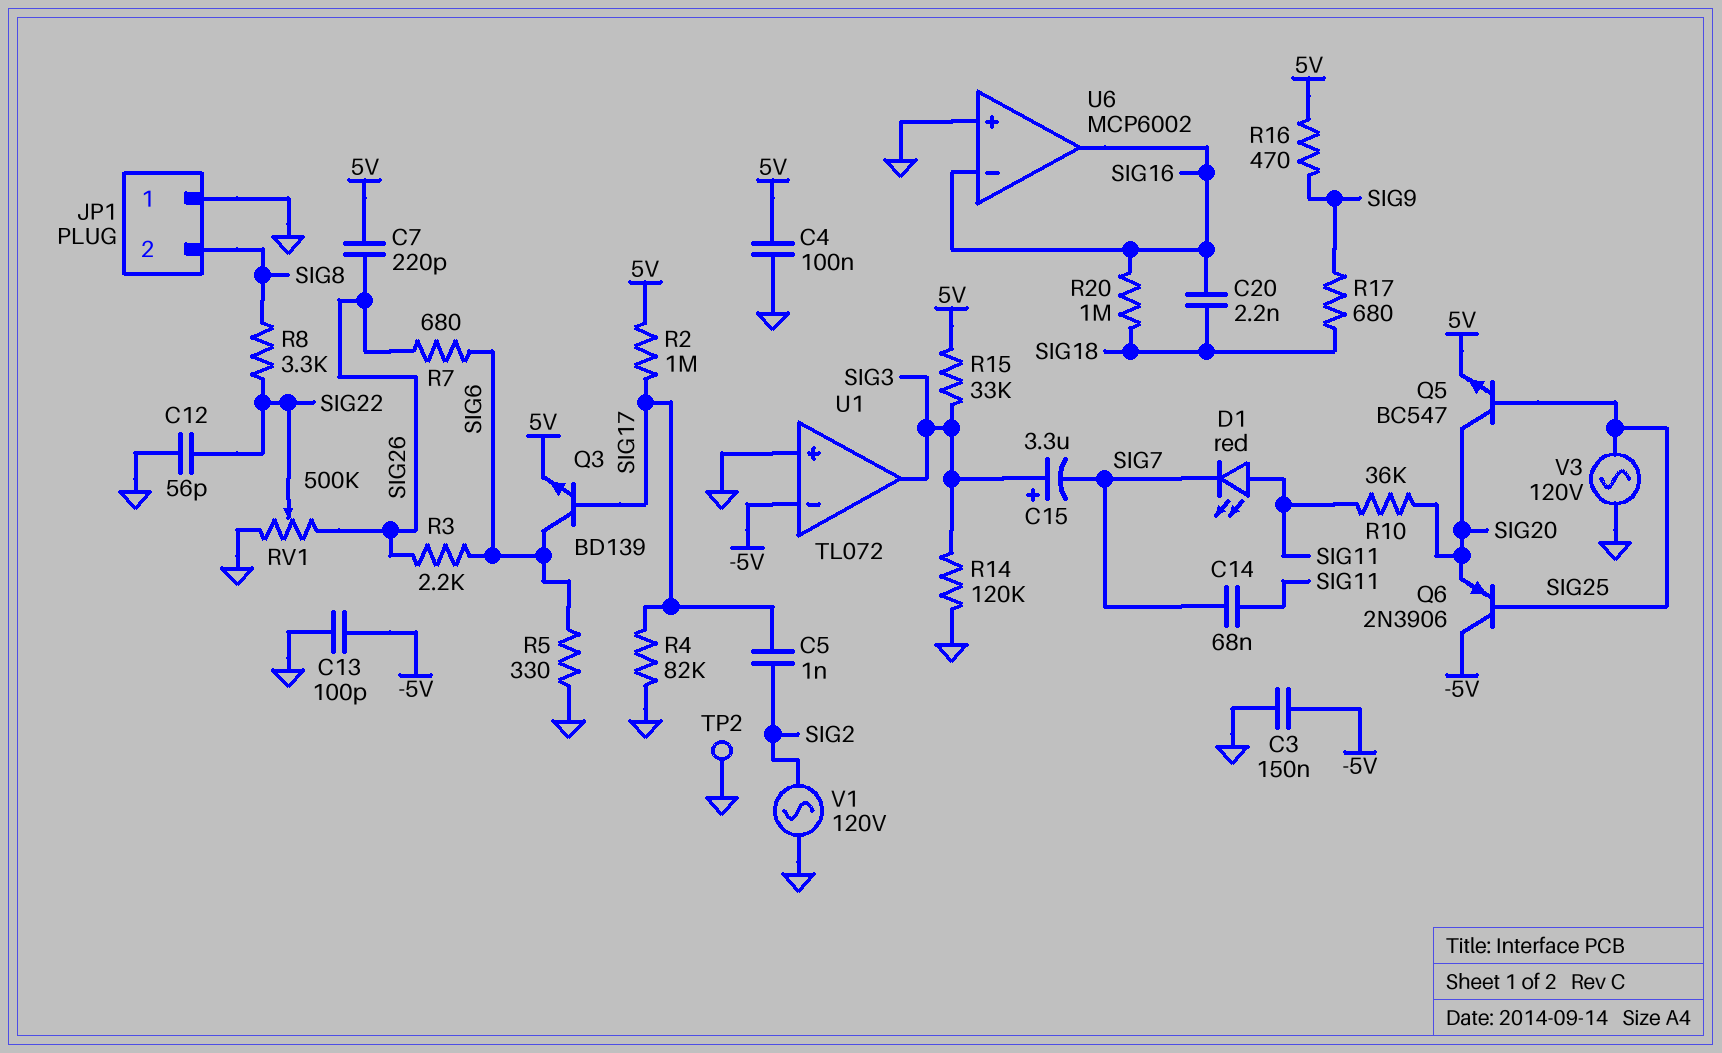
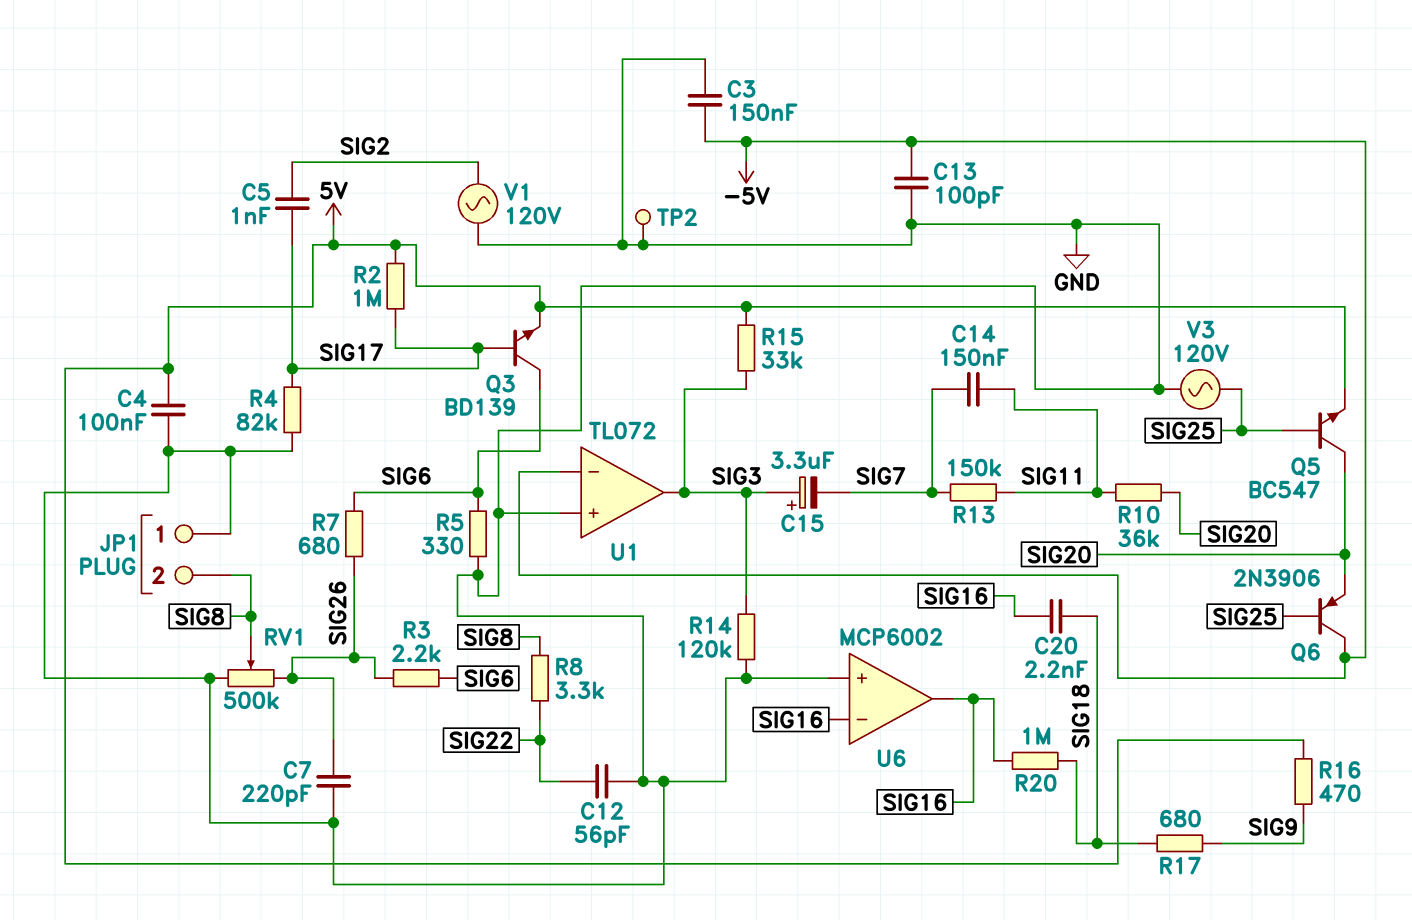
C7: 220pF (5V, SIG26) -> 220pF (GND, SIG26)
C14: 68nF (SIG7, SIG11) -> 150nF (SIG7, SIG11)
D1: LED red (A SIG11, K SIG7) -> none
R13: none -> 150k (SIG7, SIG11)
RV1: 500k (GND, SIG26, wiper SIG22) -> 500k (GND, SIG26, wiper SIG8)

